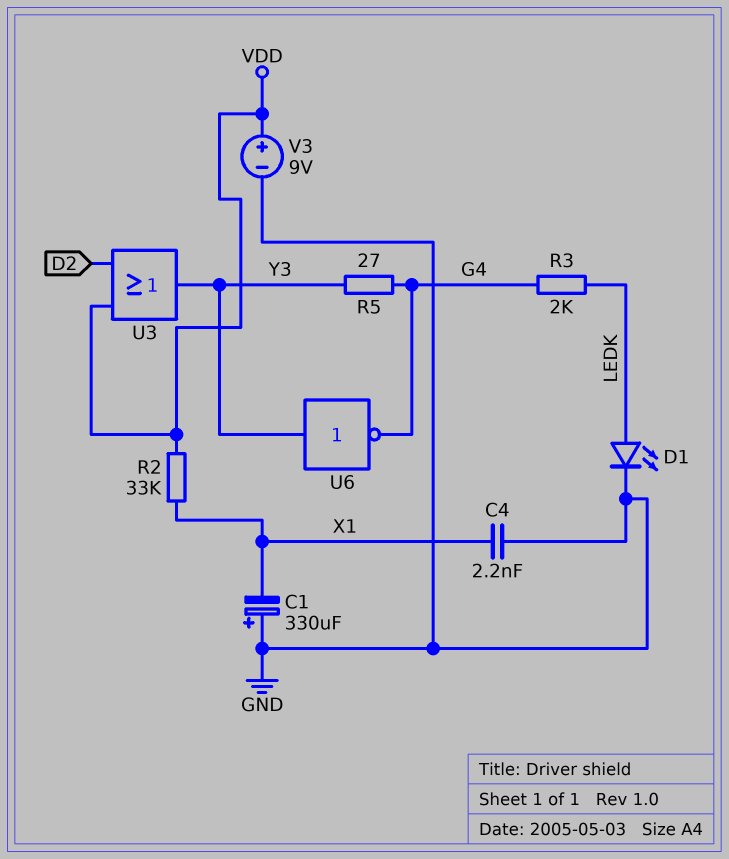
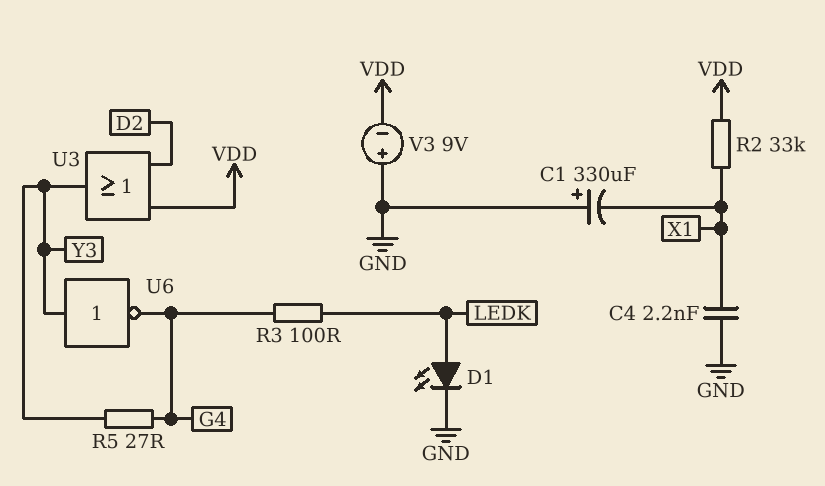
R3: 2k (G4, LEDK) -> 100 (G4, LEDK)
V3: 9V (plus VDD, minus GND) -> 9V (plus GND, minus VDD)

